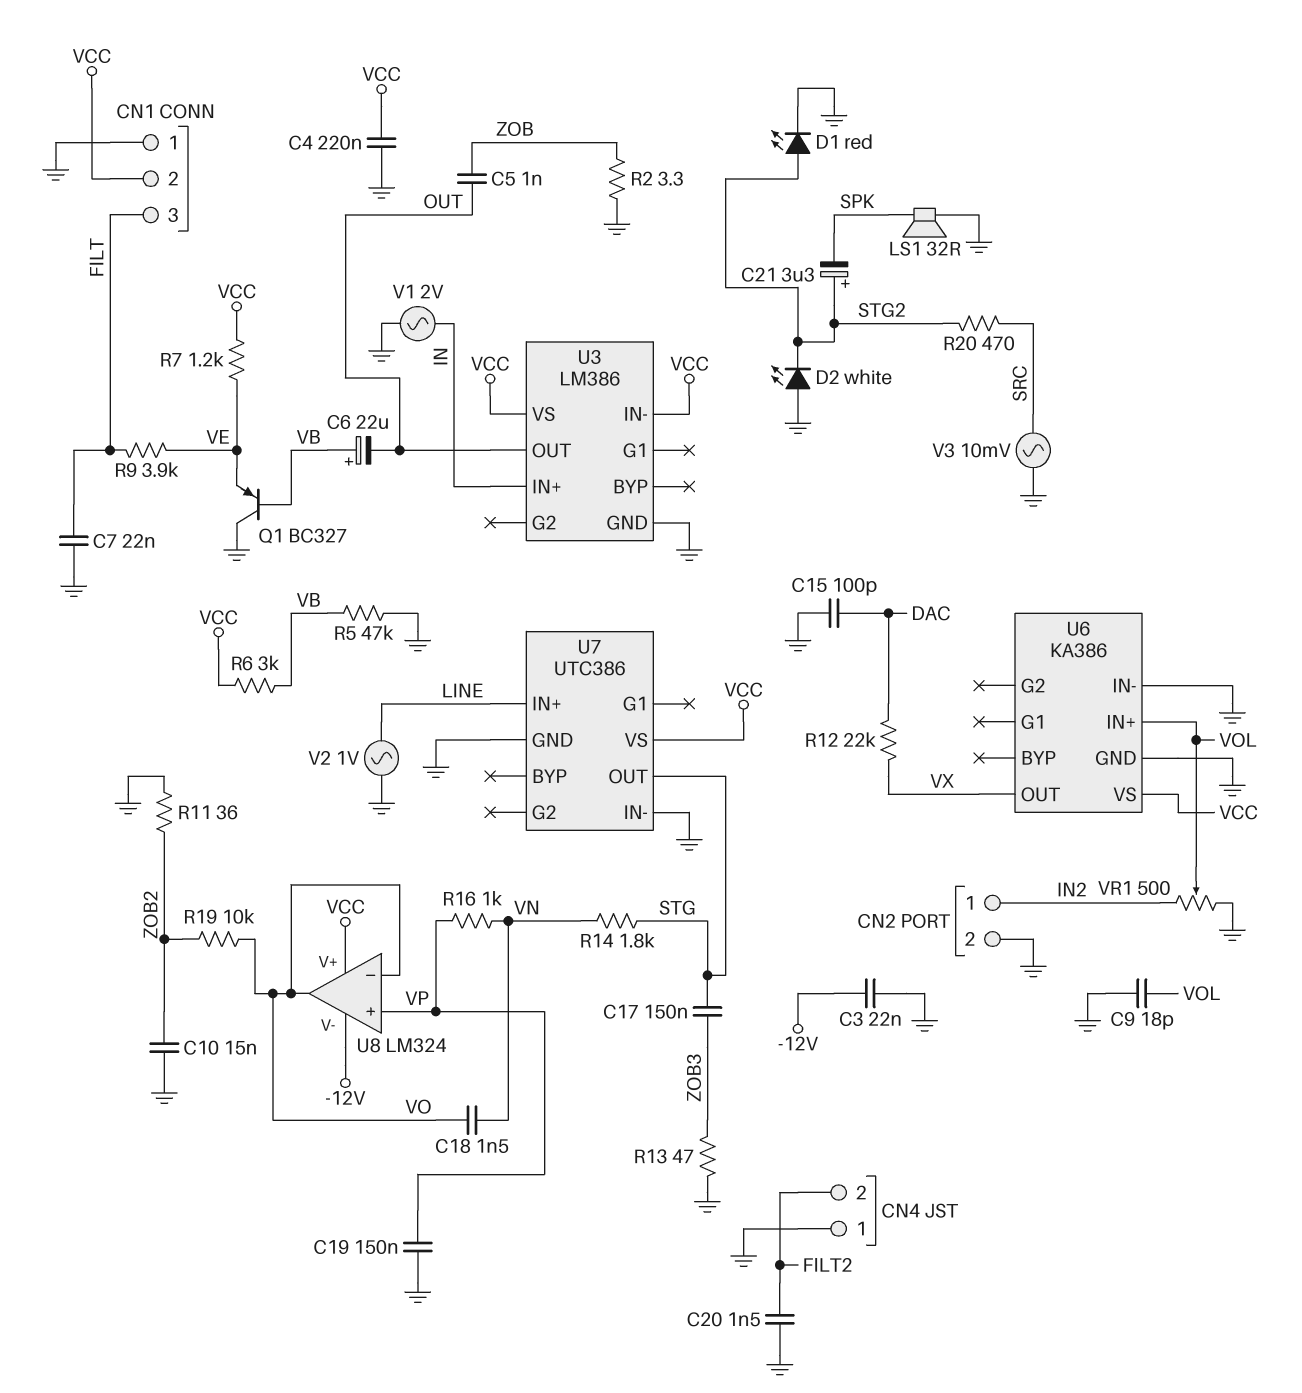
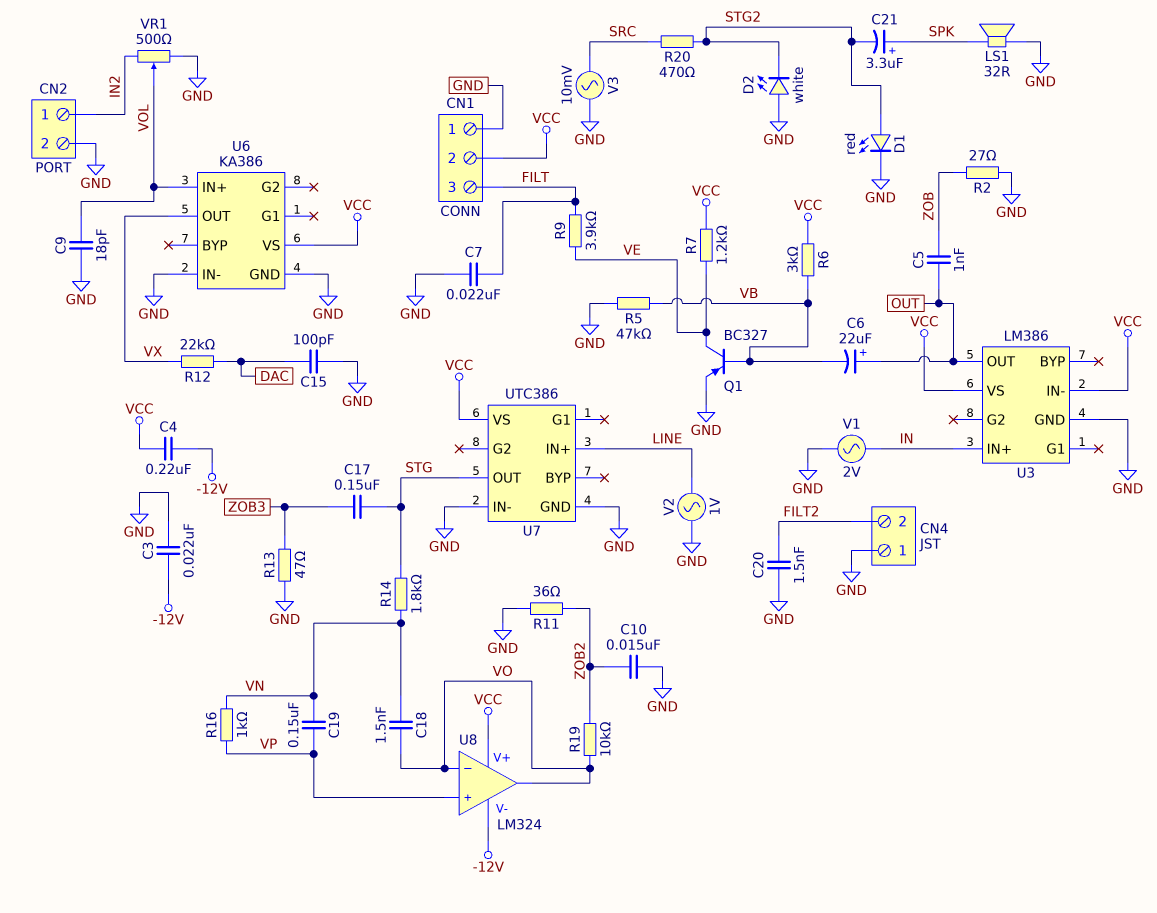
C4: 220nF (GND, VCC) -> 220nF (-12V, VCC)
C6: 22uF (plus VB, minus OUT) -> 22uF (plus OUT, minus VB)
C19: 150nF (GND, VP) -> 150nF (VN, VP)
C21: 3.3uF (plus STG2, minus SPK) -> 3.3uF (plus SPK, minus STG2)
Q1: PNP BC327 (B VB, C GND, E VE) -> PNP BC327 (B VB, C VE, E GND)
R2: 3.3 (GND, ZOB) -> 27 (GND, ZOB)

